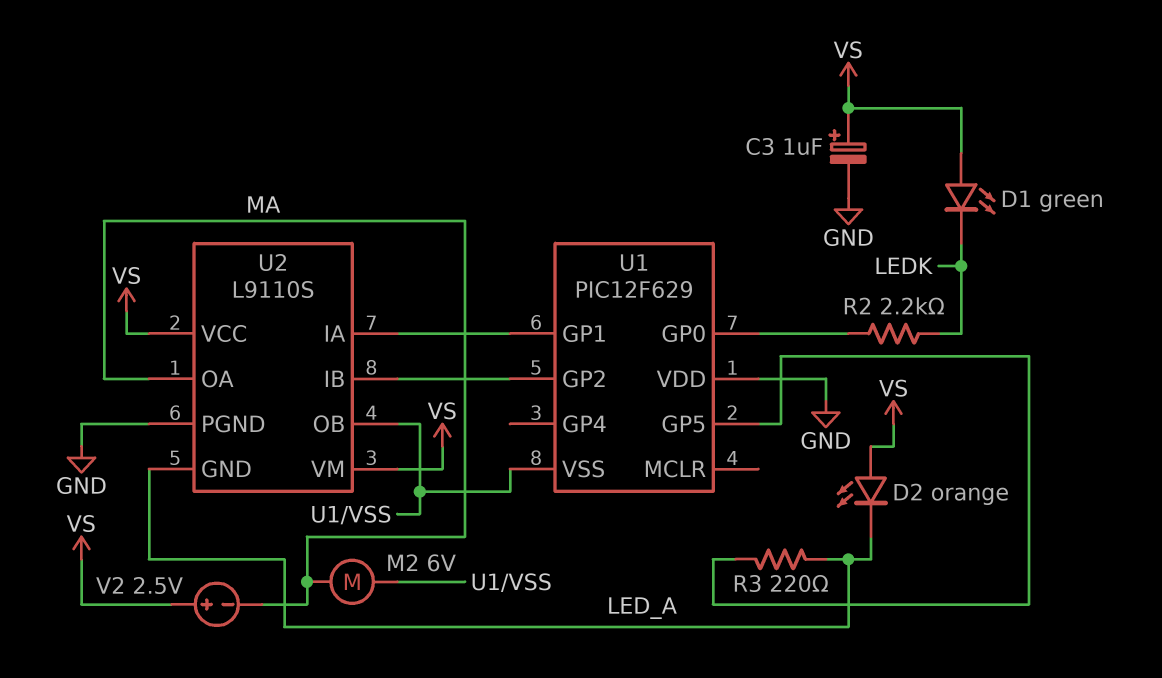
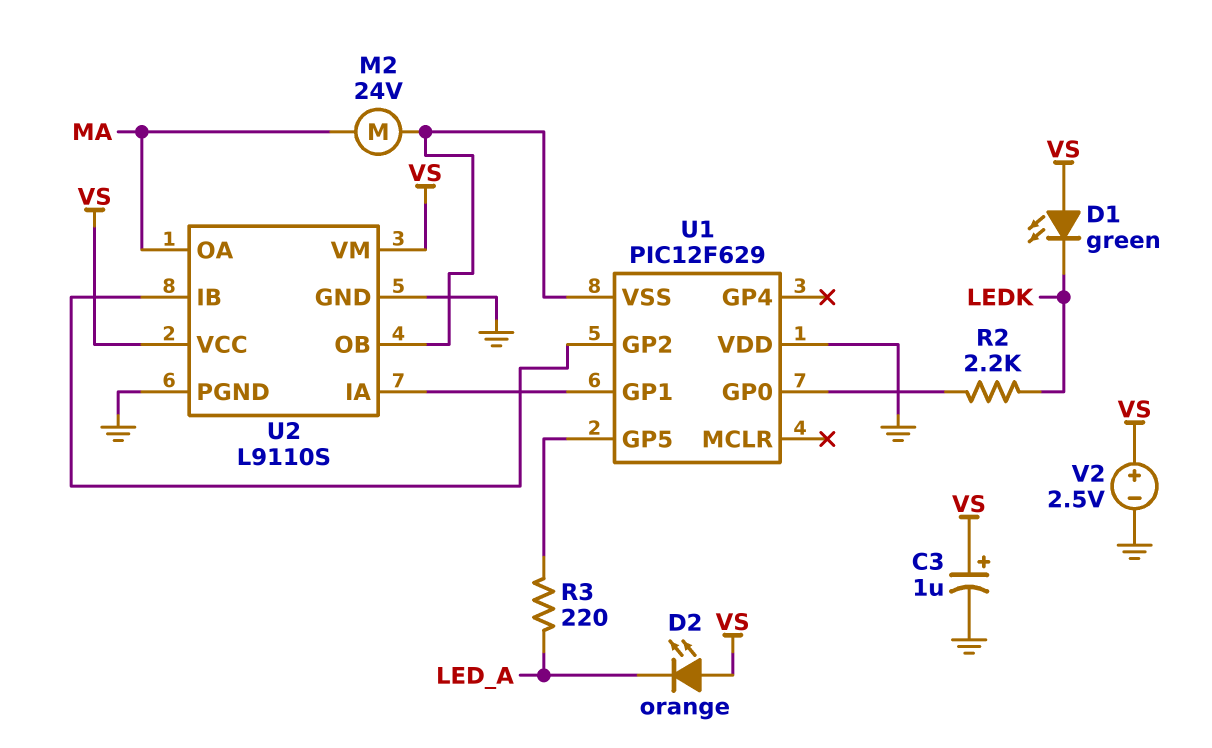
M2: motor 6V (MA, U1/VSS) -> motor 24V (MA, U1/VSS)
U2 pin GND: LED_A -> GND
V2: 2.5V (plus VS, minus MA) -> 2.5V (plus VS, minus GND)

